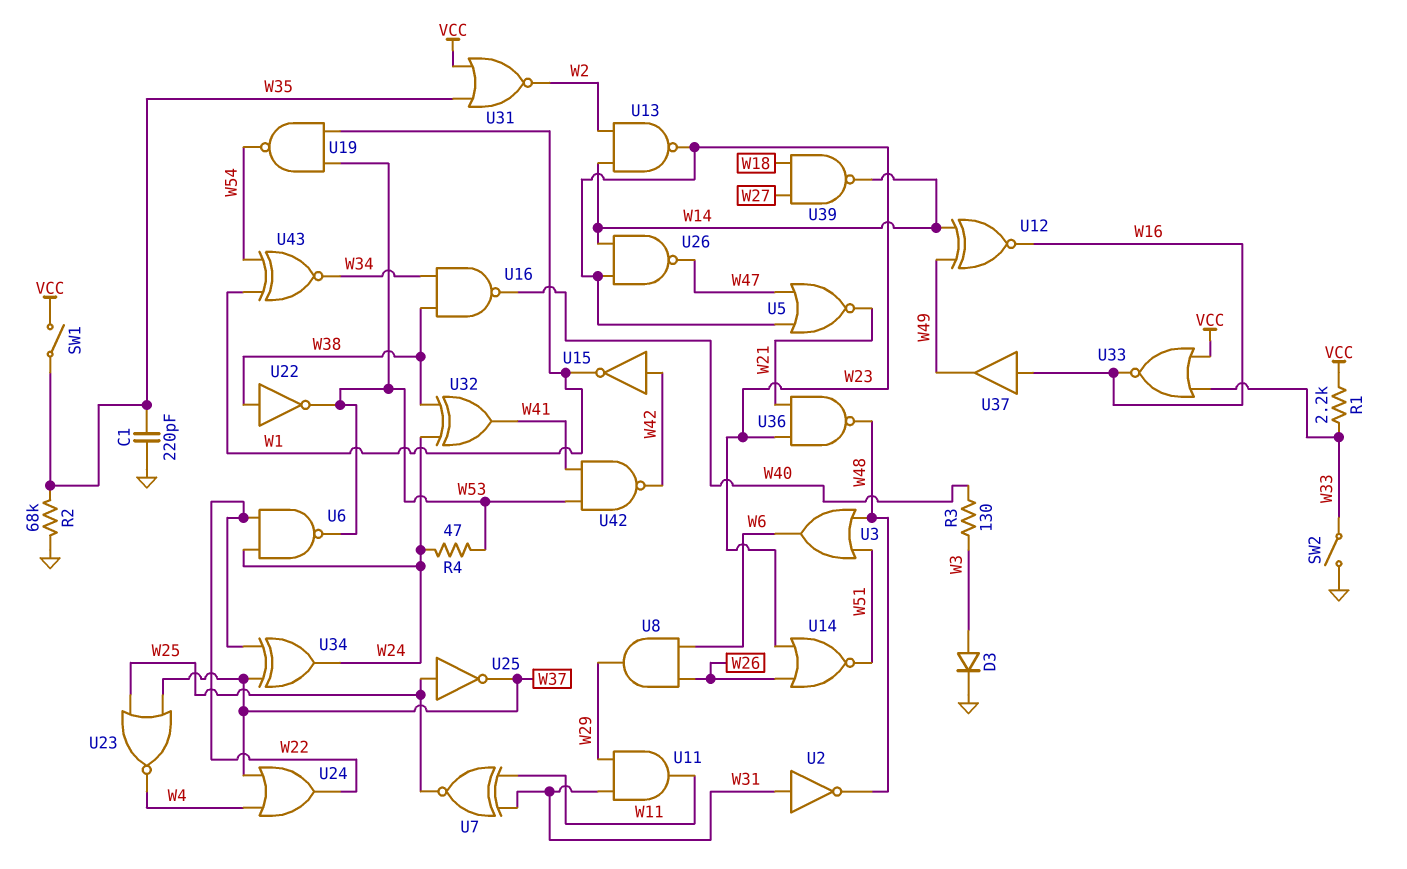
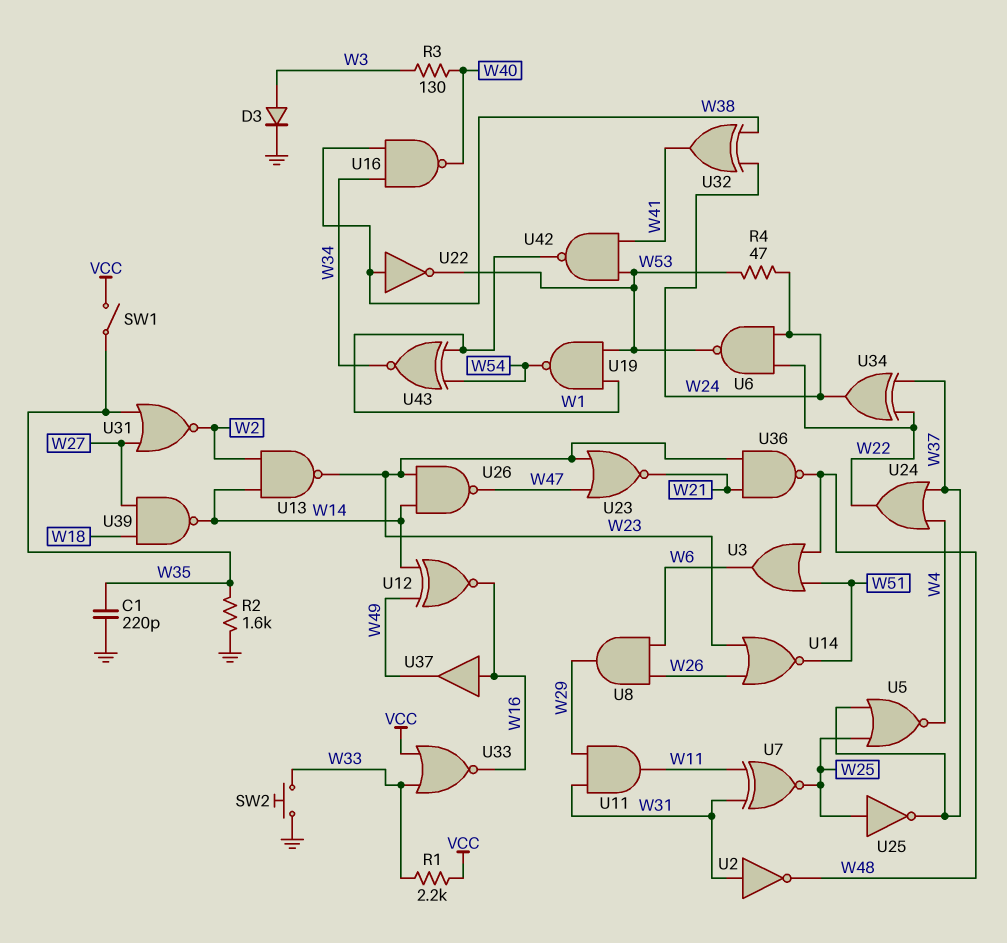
R2: 68k (GND, W35) -> 1.6k (GND, W35)
SW2: switch (GND, W33) -> button (GND, W33)
U5: NOR (in W23, in W47, out W21) -> NOR (in W25, in W37, out W4)
U15: NOT (in W42, out W1) -> none
U23: NOR (in W25, in W37, out W4) -> NOR (in W23, in W47, out W21)
U31: NOR (in VCC, in W35, out W2) -> NOR (in W27, in W35, out W2)
U42: NAND (in W41, in W53, out W42) -> NAND (in W41, in W53, out W1)

